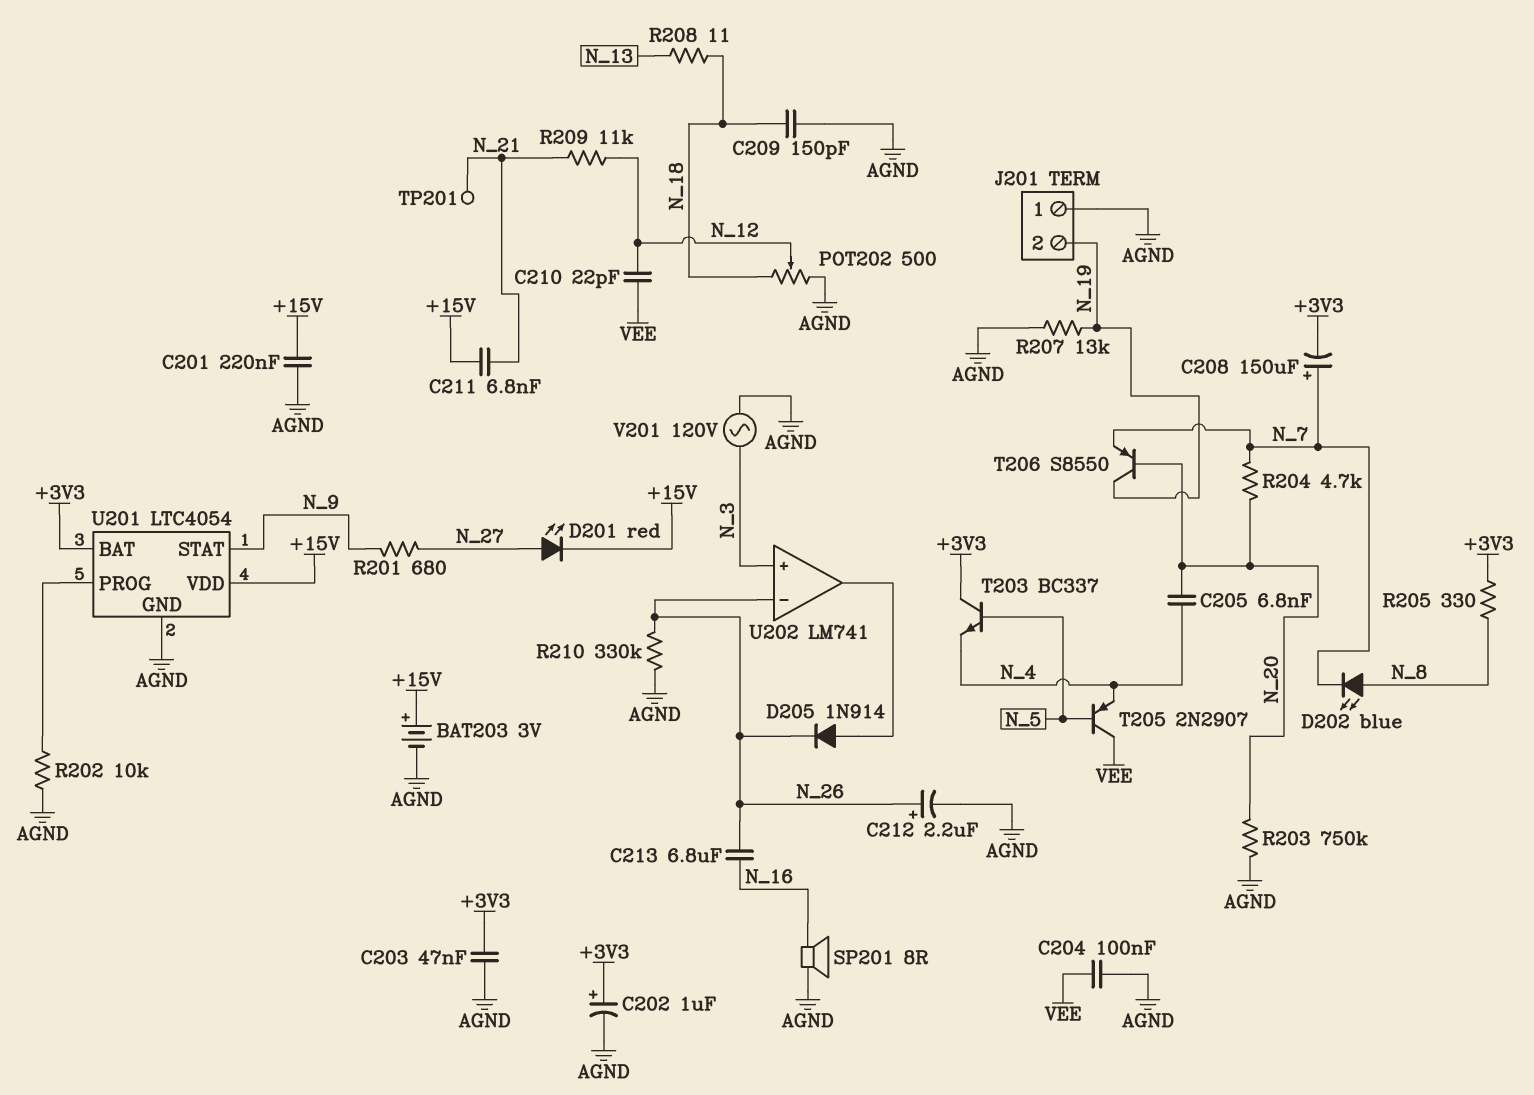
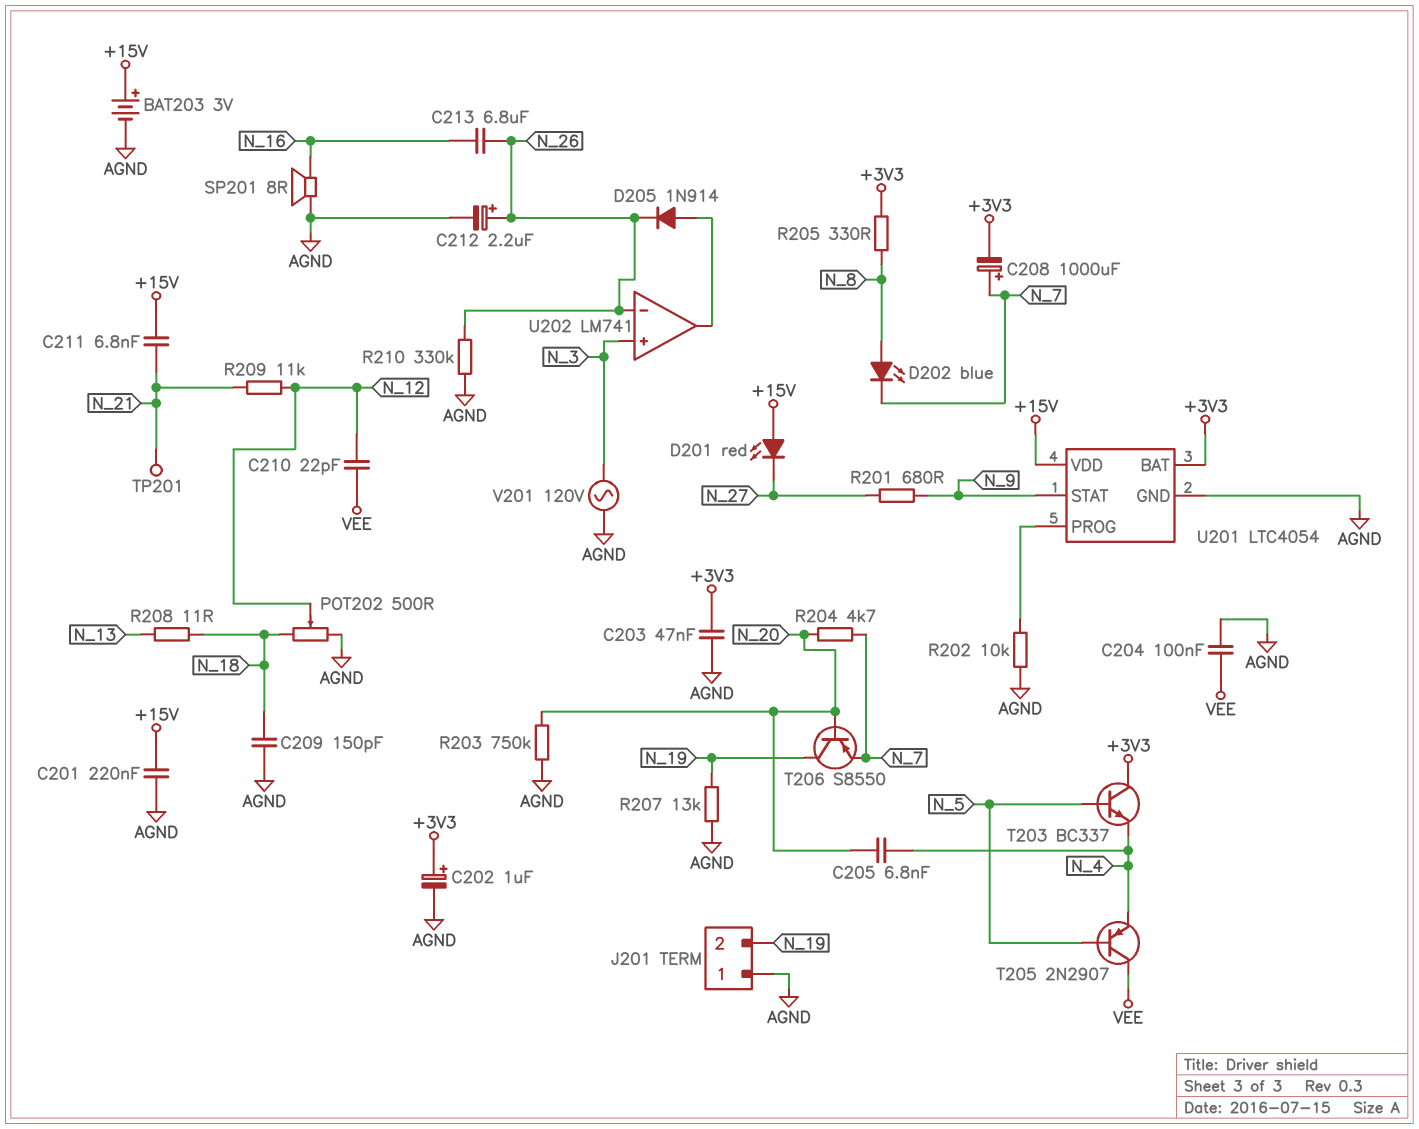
C208: 150uF (plus N_7, minus +3V3) -> 1000uF (plus N_7, minus +3V3)
D201: LED red (A N_27, K +15V) -> LED red (A +15V, K N_27)

